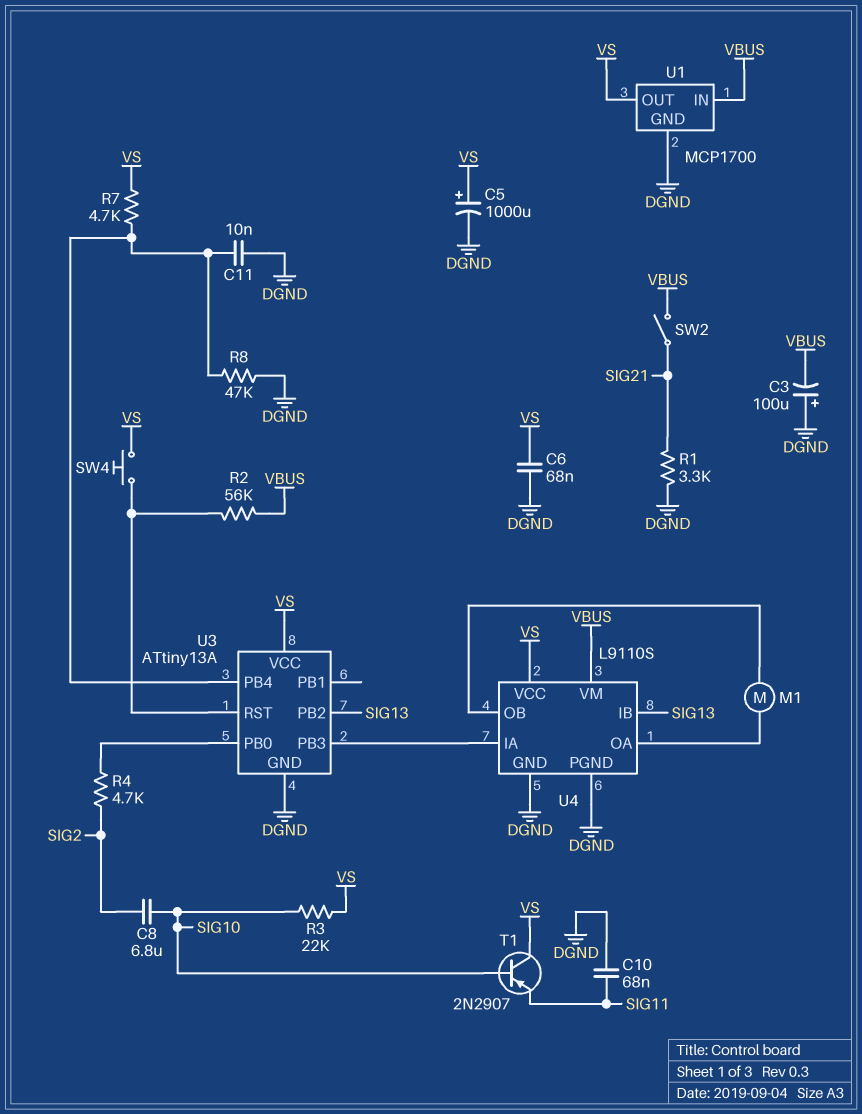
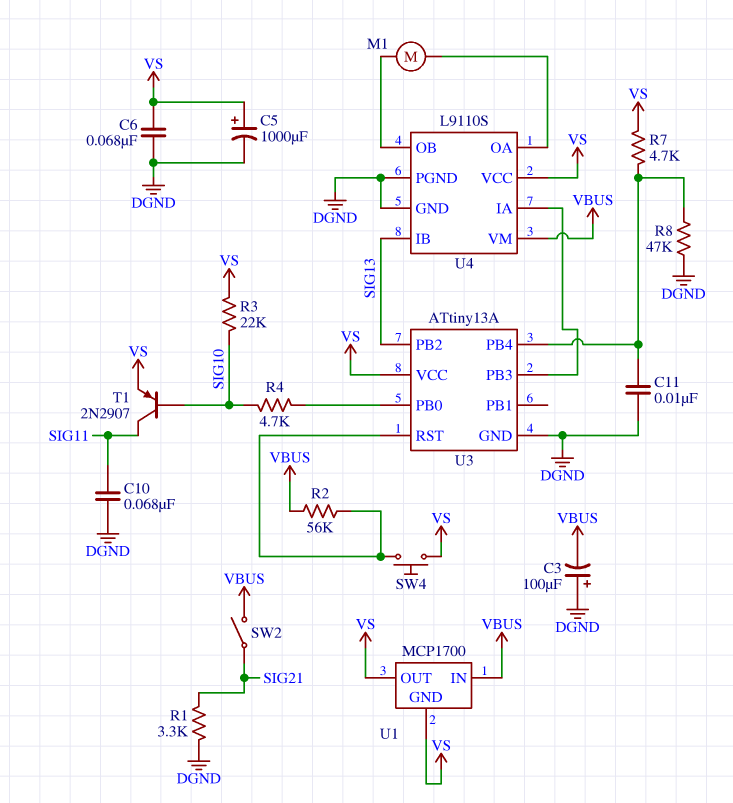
C8: 6.8uF (SIG2, SIG10) -> none
R4: 4.7k (SIG2, U3/PB0) -> 4.7k (SIG10, U3/PB0)
T1: PNP 2N2907 (B SIG10, C VS, E SIG11) -> PNP 2N2907 (B SIG10, C SIG11, E VS)
U1 pin GND: DGND -> VS

